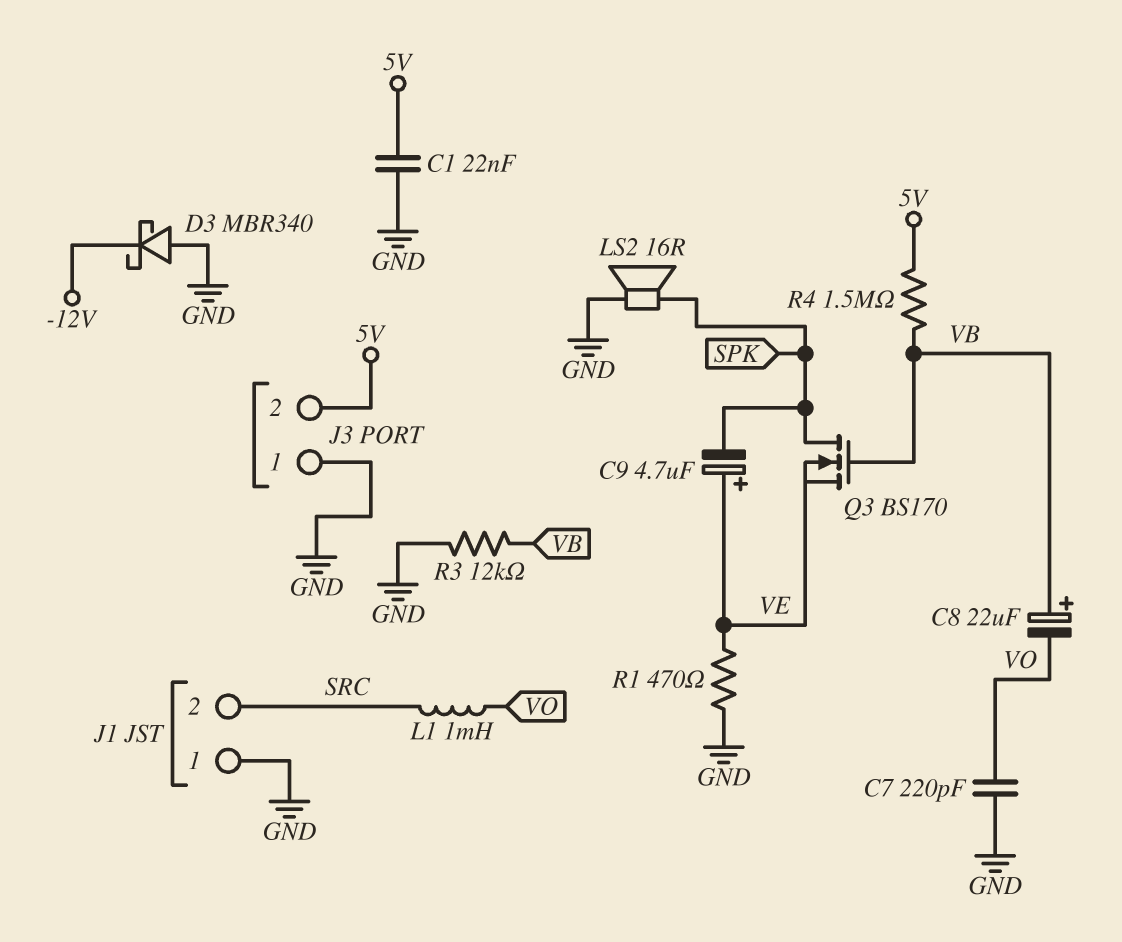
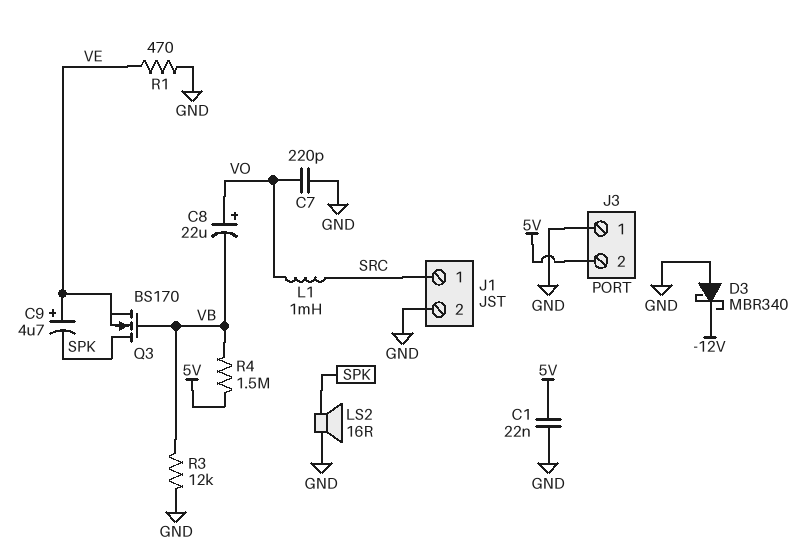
C8: 22uF (plus VB, minus VO) -> 22uF (plus VO, minus VB)
J1 pin 1: GND -> SRC
J1 pin 2: SRC -> GND

